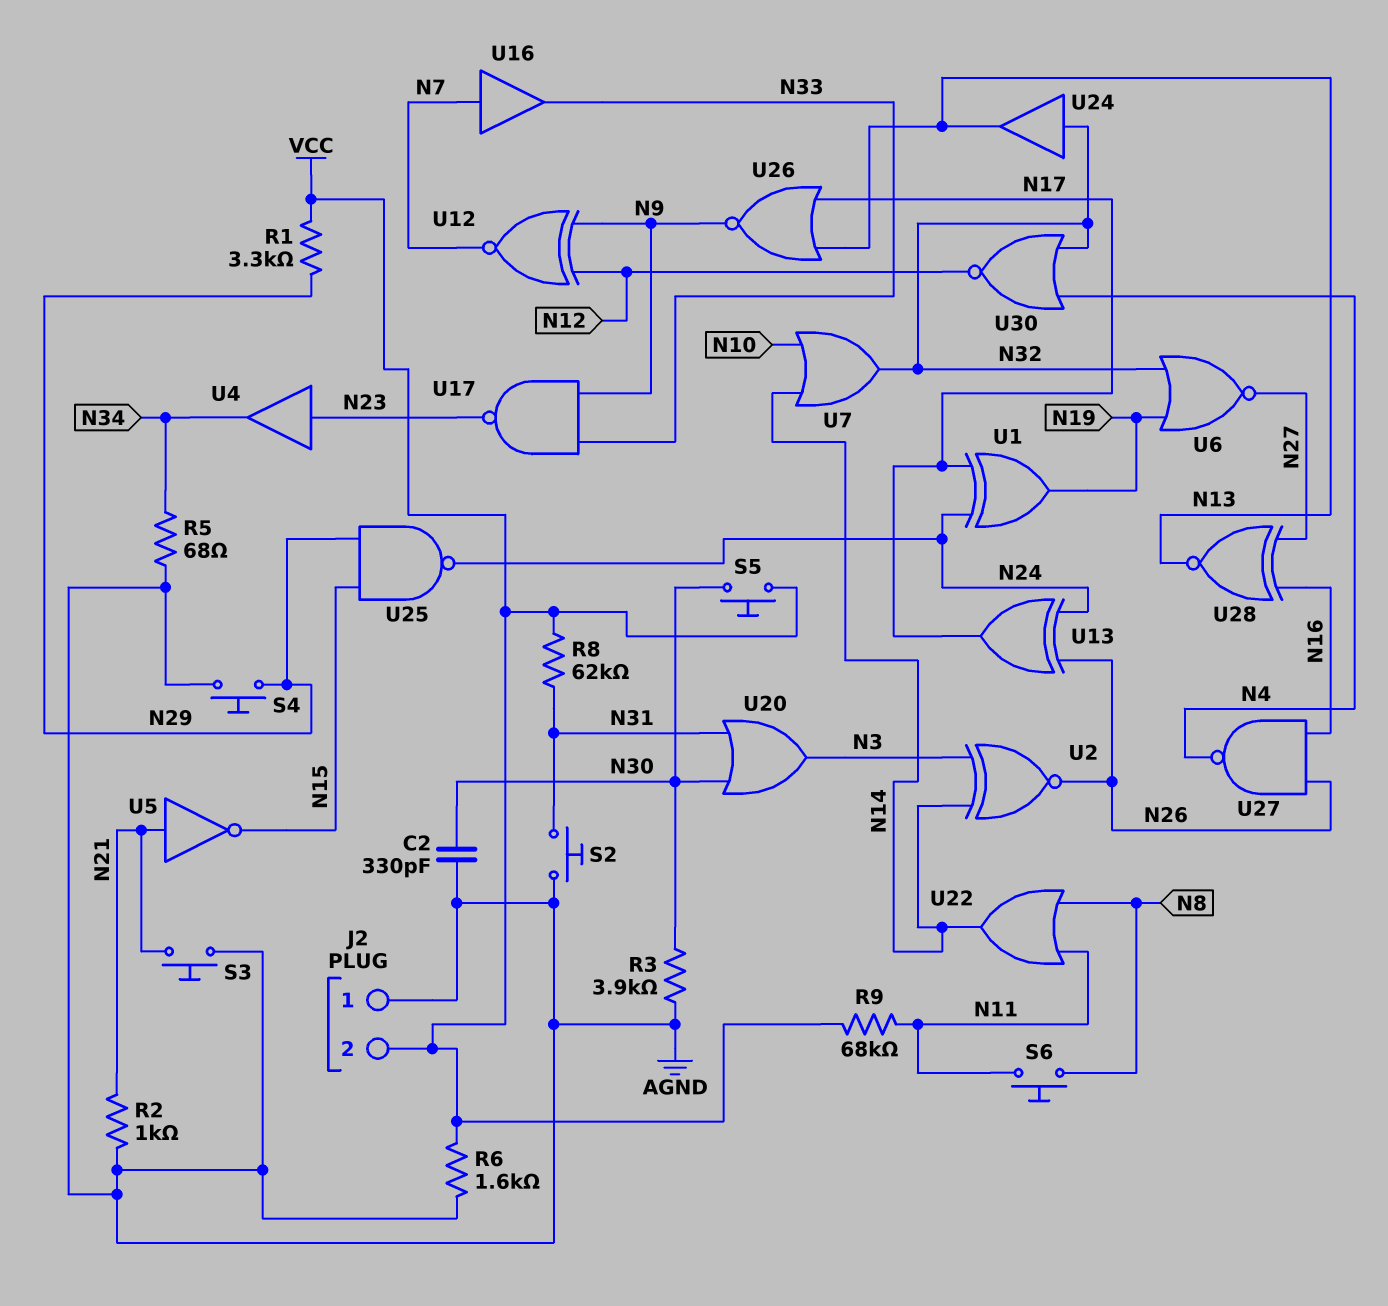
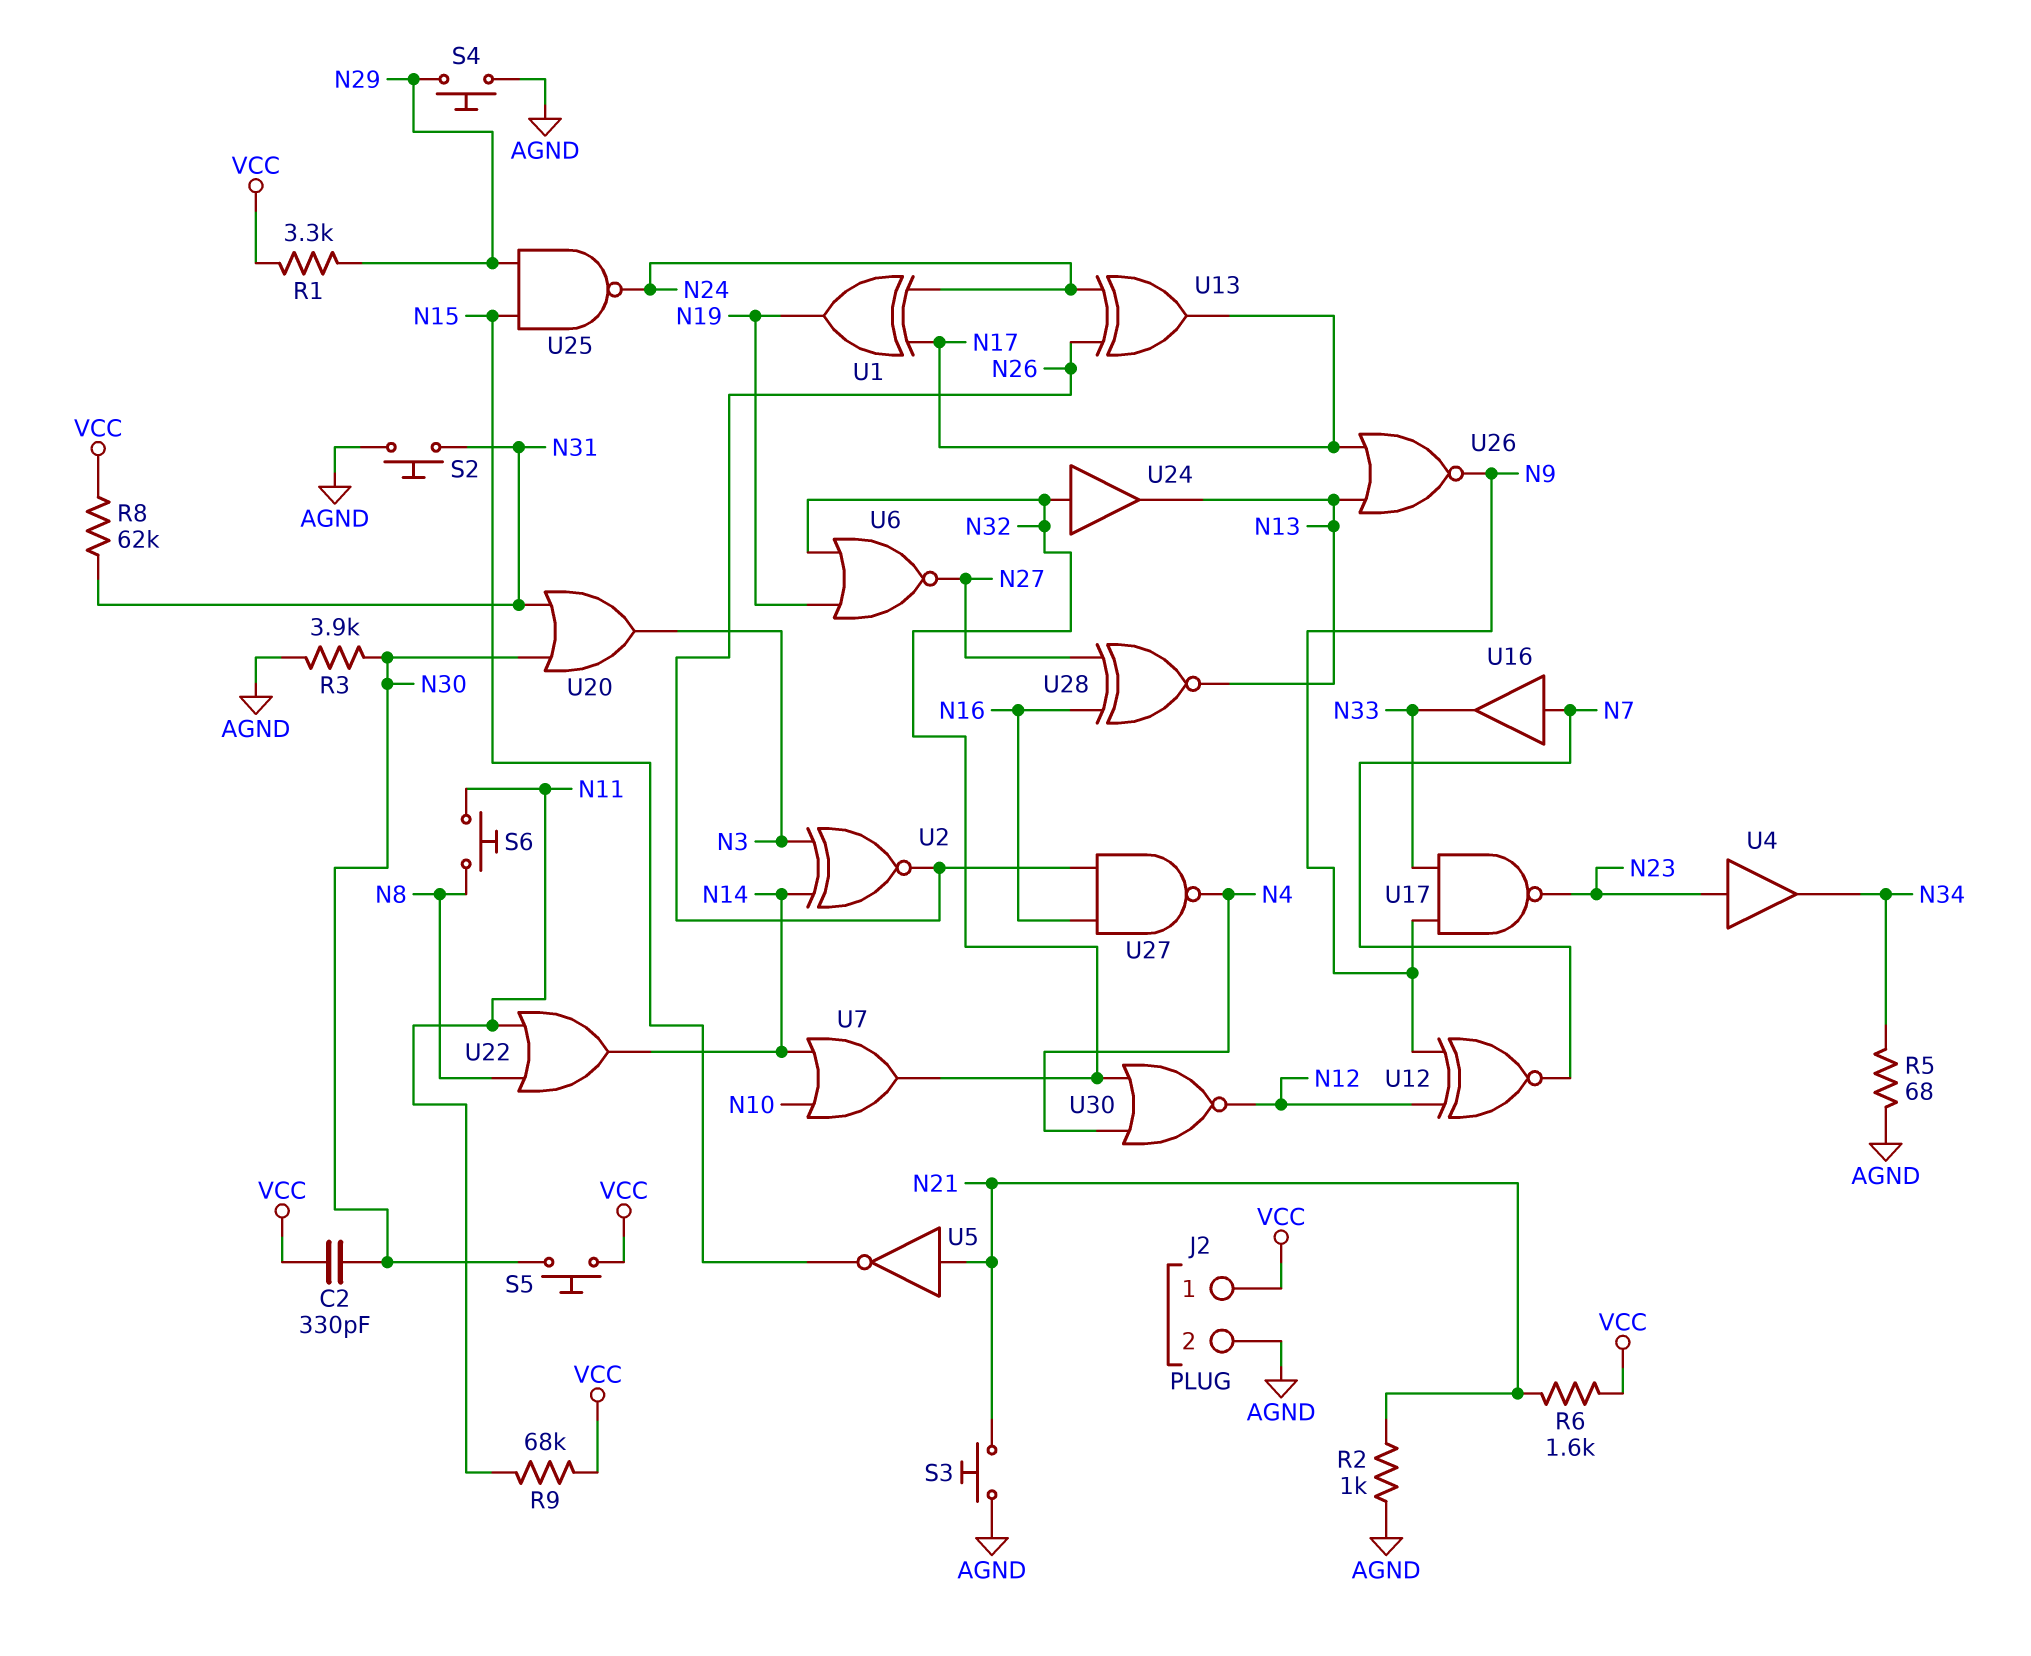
C2: 330pF (AGND, N30) -> 330pF (N30, VCC)
J2 pin 1: AGND -> VCC
J2 pin 2: VCC -> AGND
R6: 1.6k (AGND, VCC) -> 1.6k (N21, VCC)

